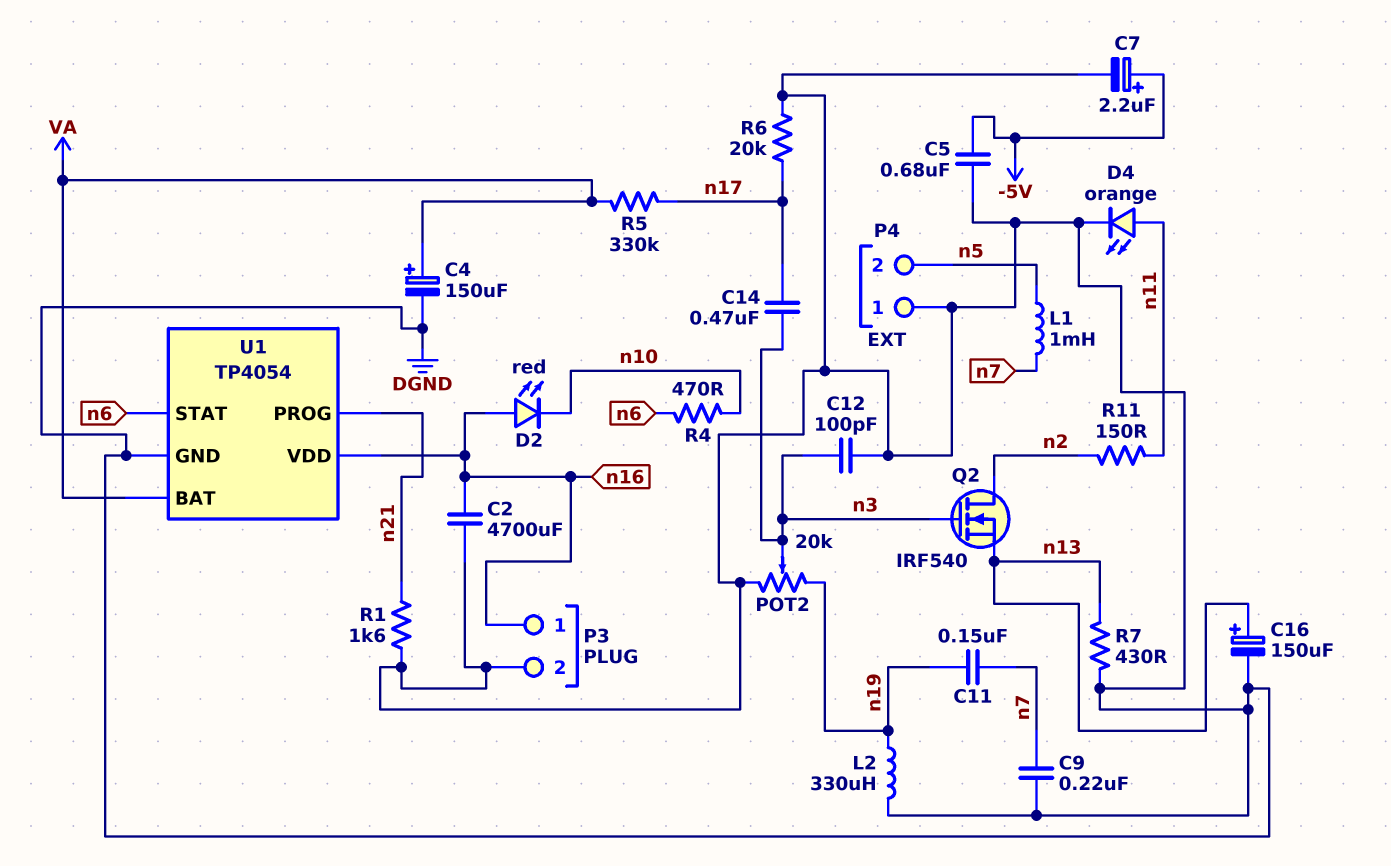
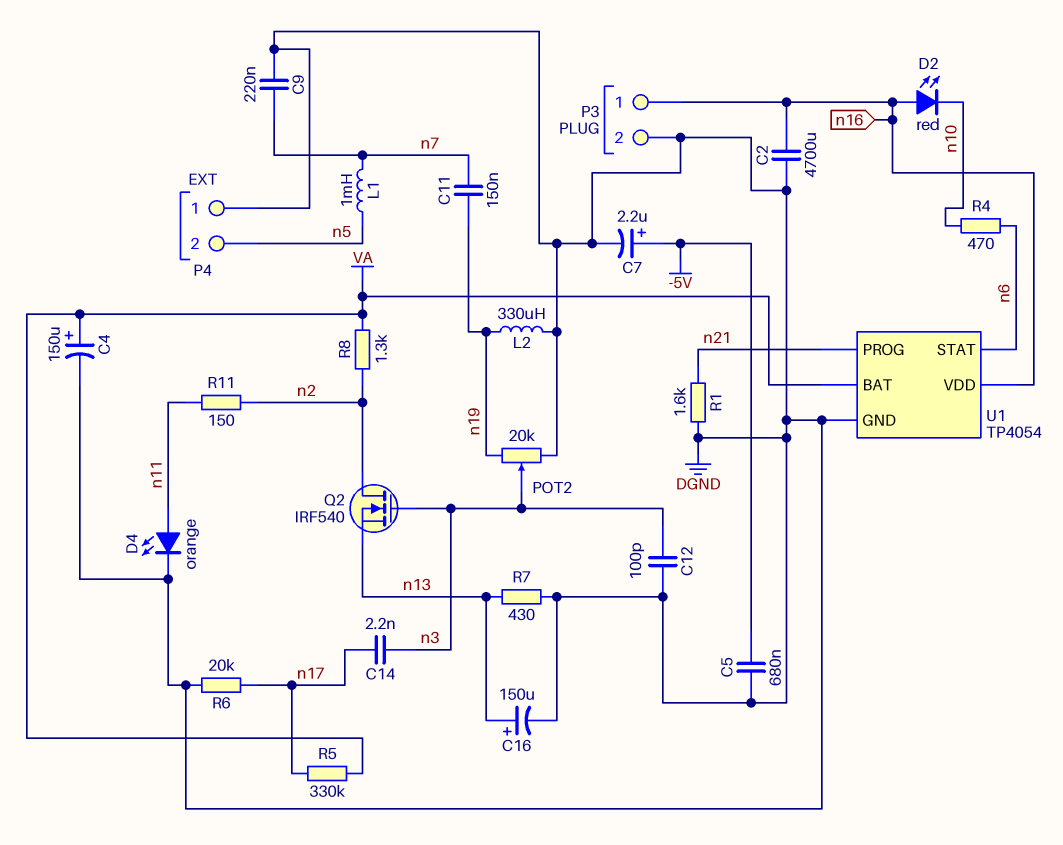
C14: 470nF (n3, n17) -> 2.2nF (n3, n17)
R8: none -> 1.3k (VA, n2)

